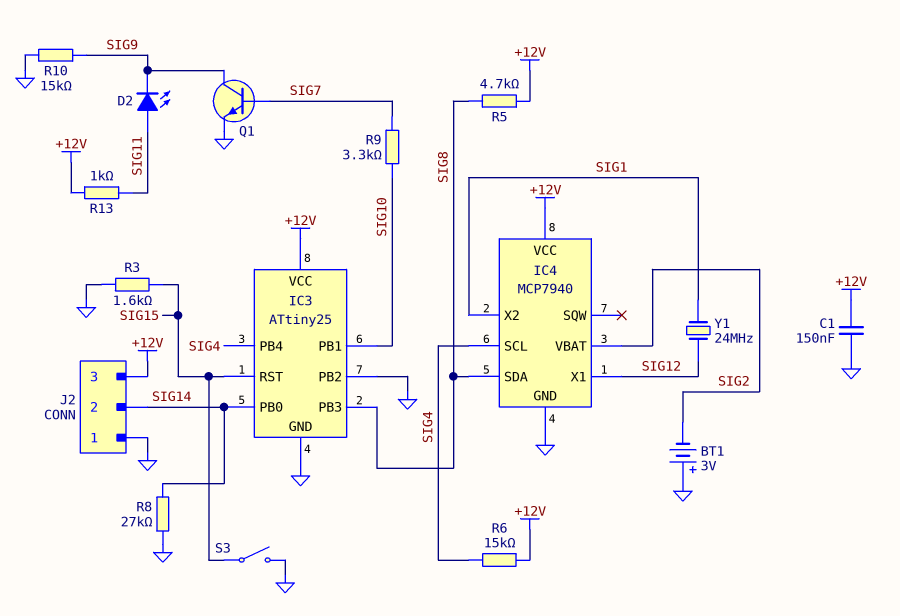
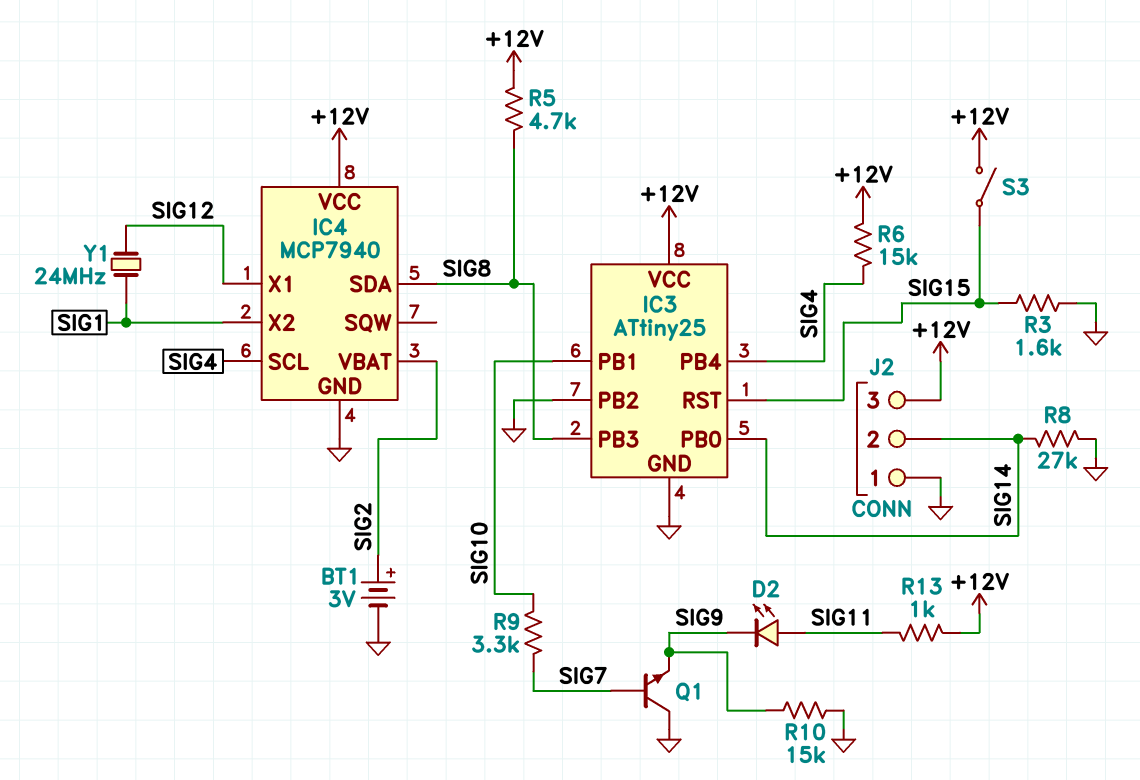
BT1: 3V (plus GND, minus SIG2) -> 3V (plus SIG2, minus GND)
C1: 150nF (+12V, GND) -> none
Q1: NPN (B SIG7, C SIG9, E GND) -> NPN (B SIG7, C GND, E SIG9)
S3: switch (GND, SIG15) -> switch (+12V, SIG15)

